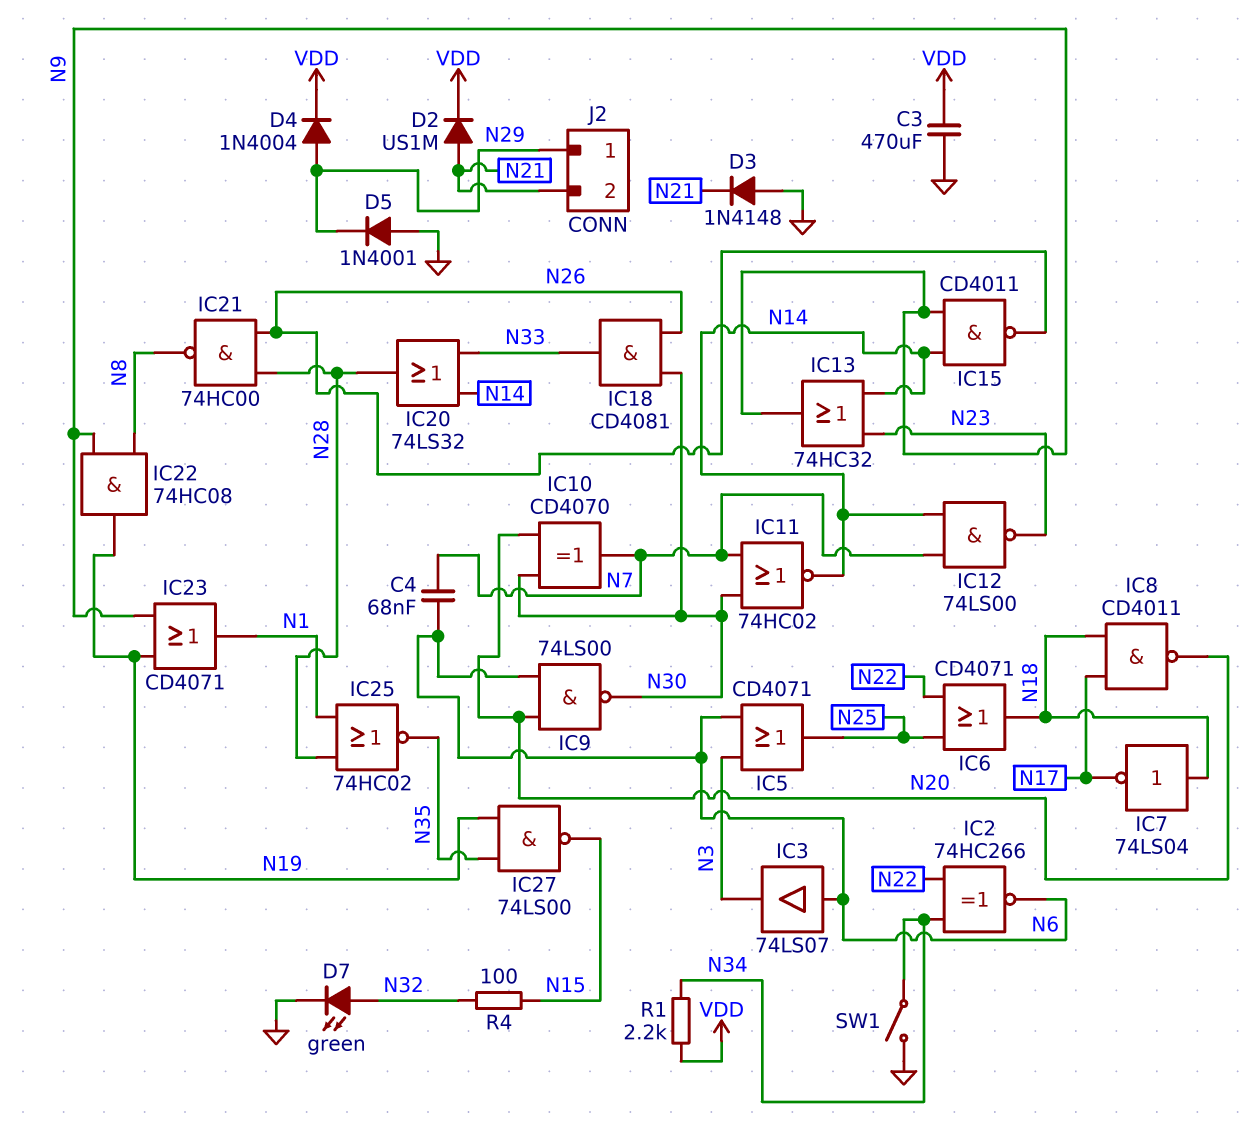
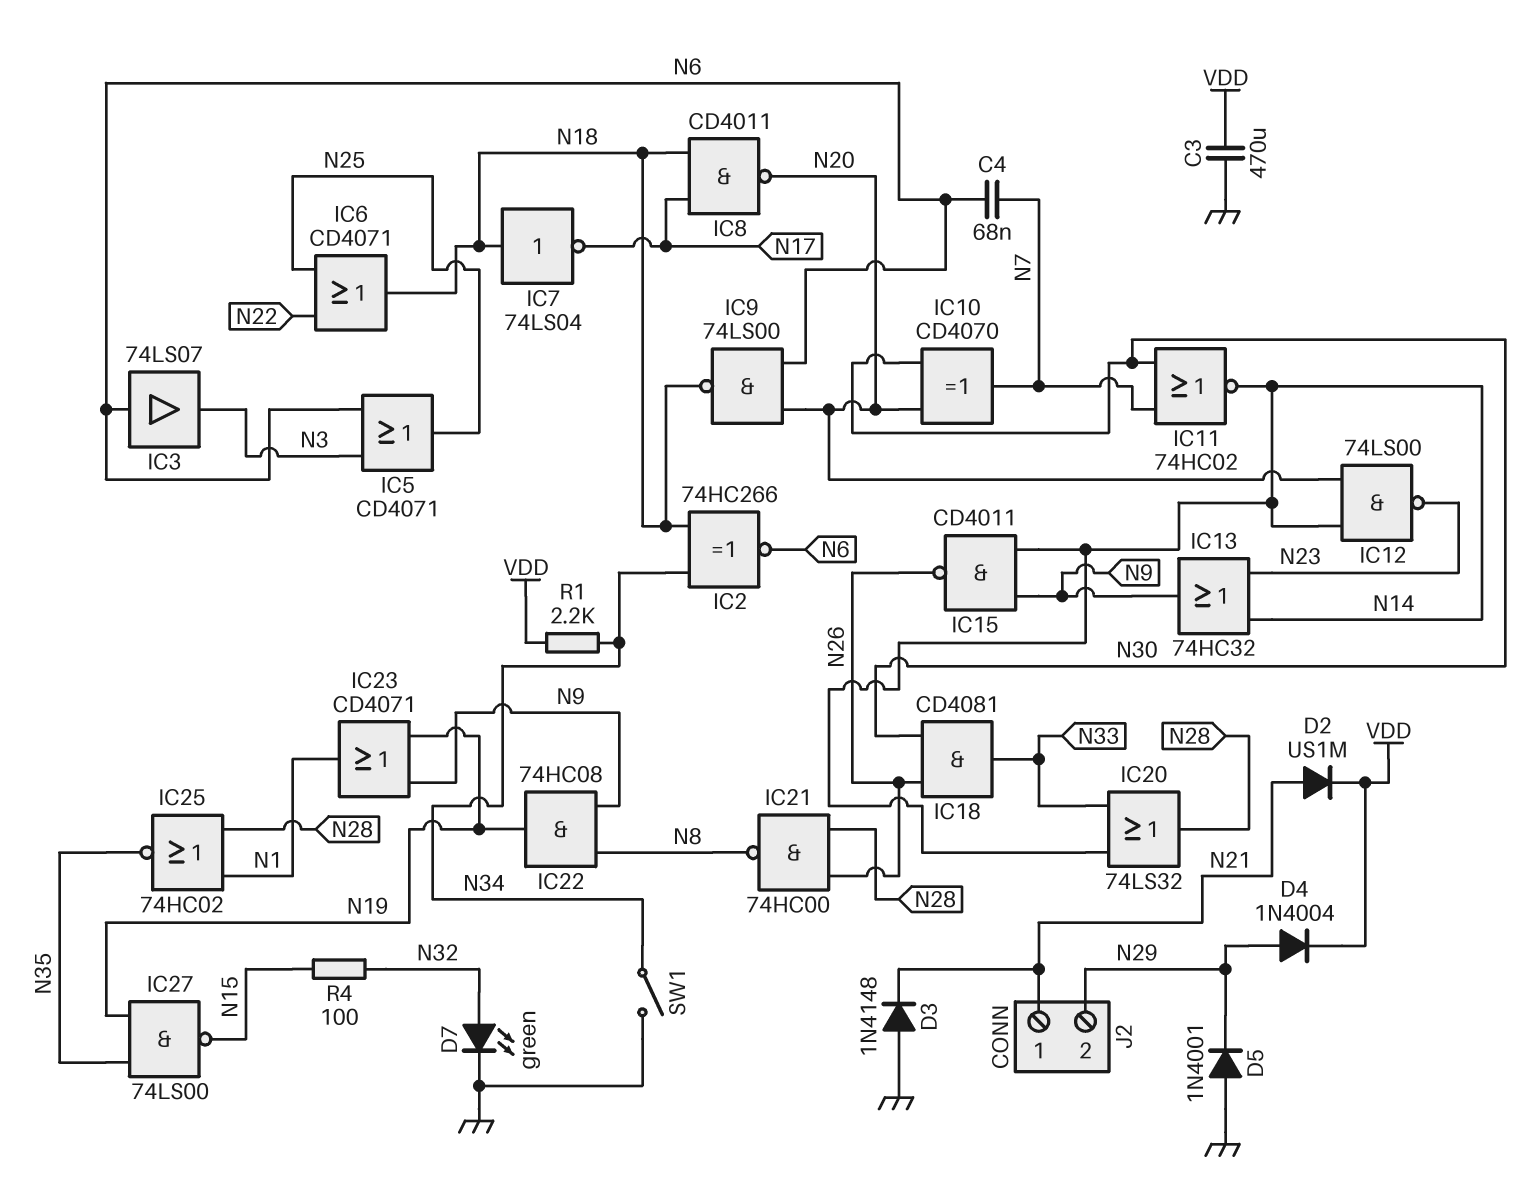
IC2: XNOR 74HC266 (in N22, in N34, out N6) -> XNOR 74HC266 (in N18, in N34, out N6)
IC9: NAND 74LS00 (in N6, in N20, out N30) -> NAND 74LS00 (in N6, in N20, out N18)
IC12: NAND 74LS00 (in N7, in N14, out N23) -> NAND 74LS00 (in N14, in N20, out N23)
J2 pin 1: N29 -> N21
J2 pin 2: N21 -> N29

